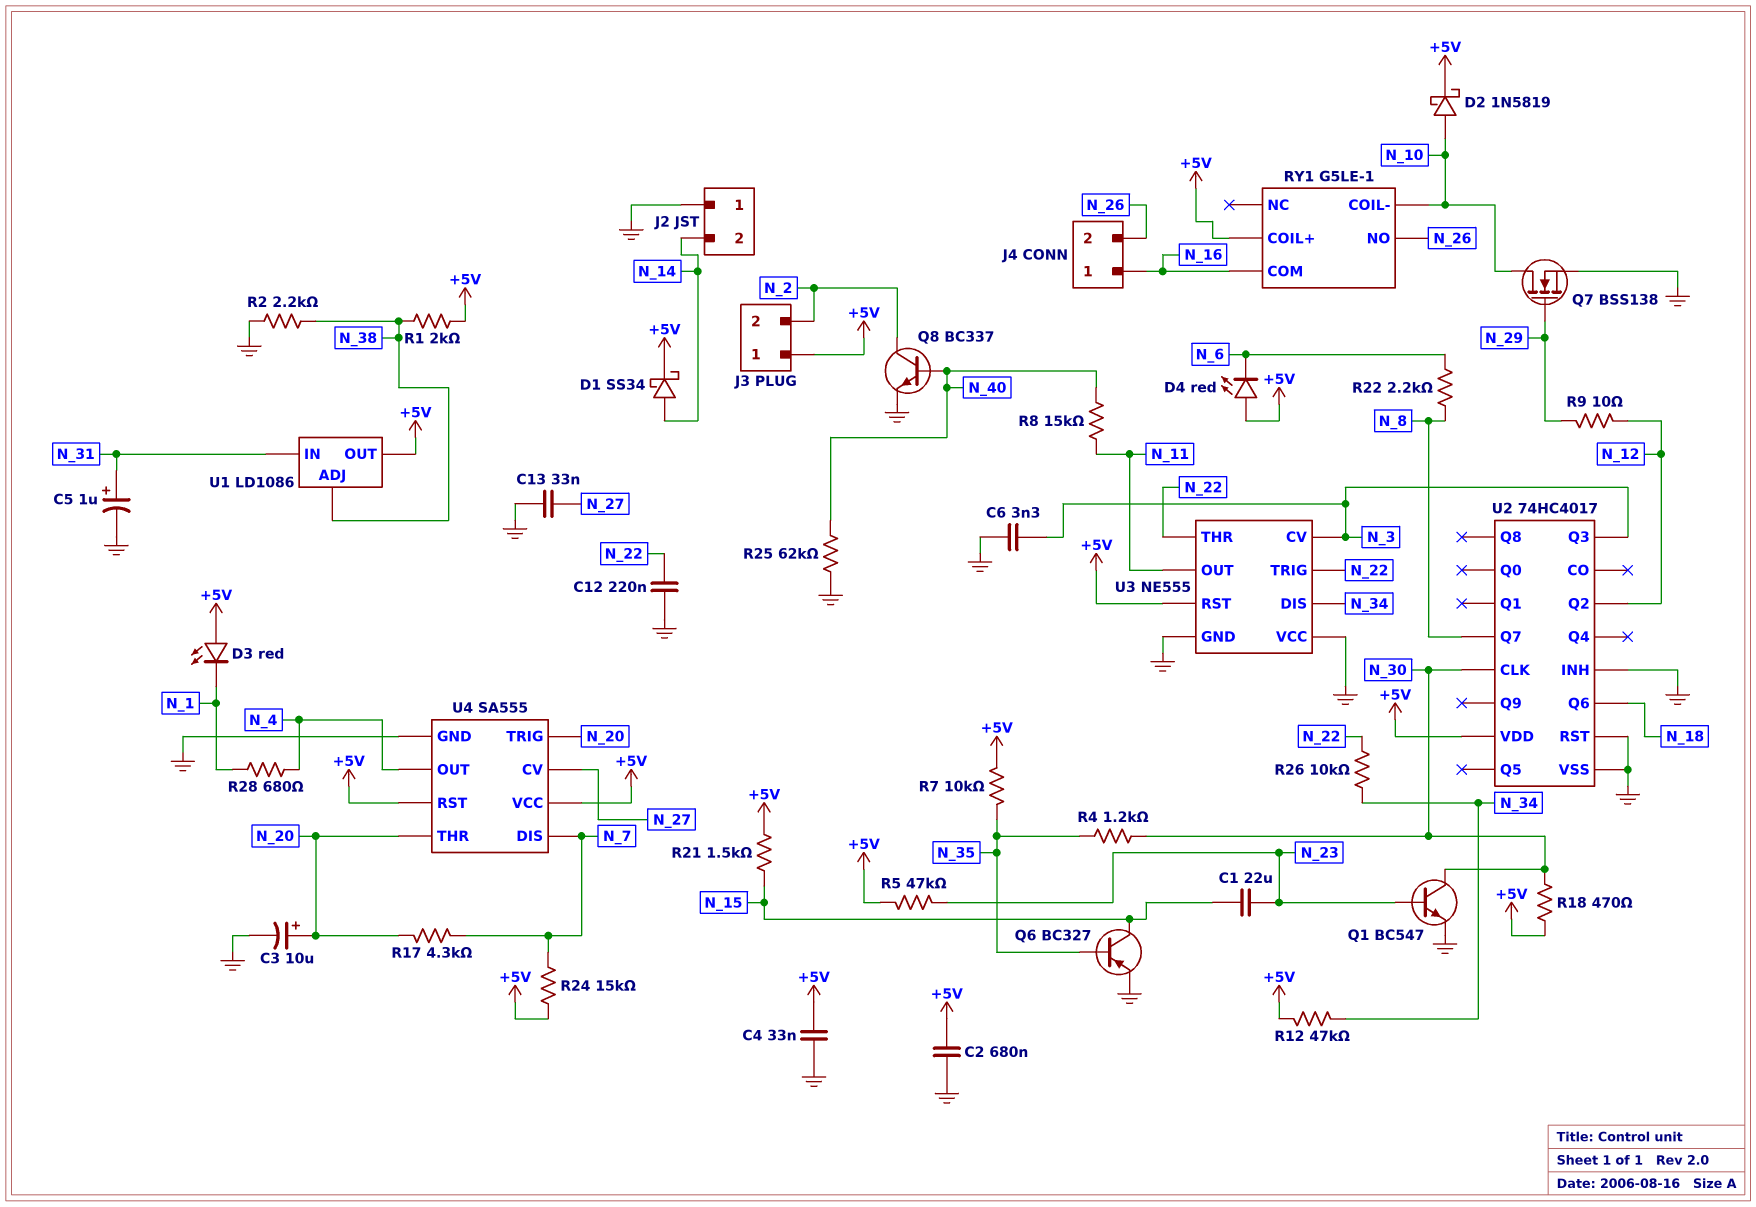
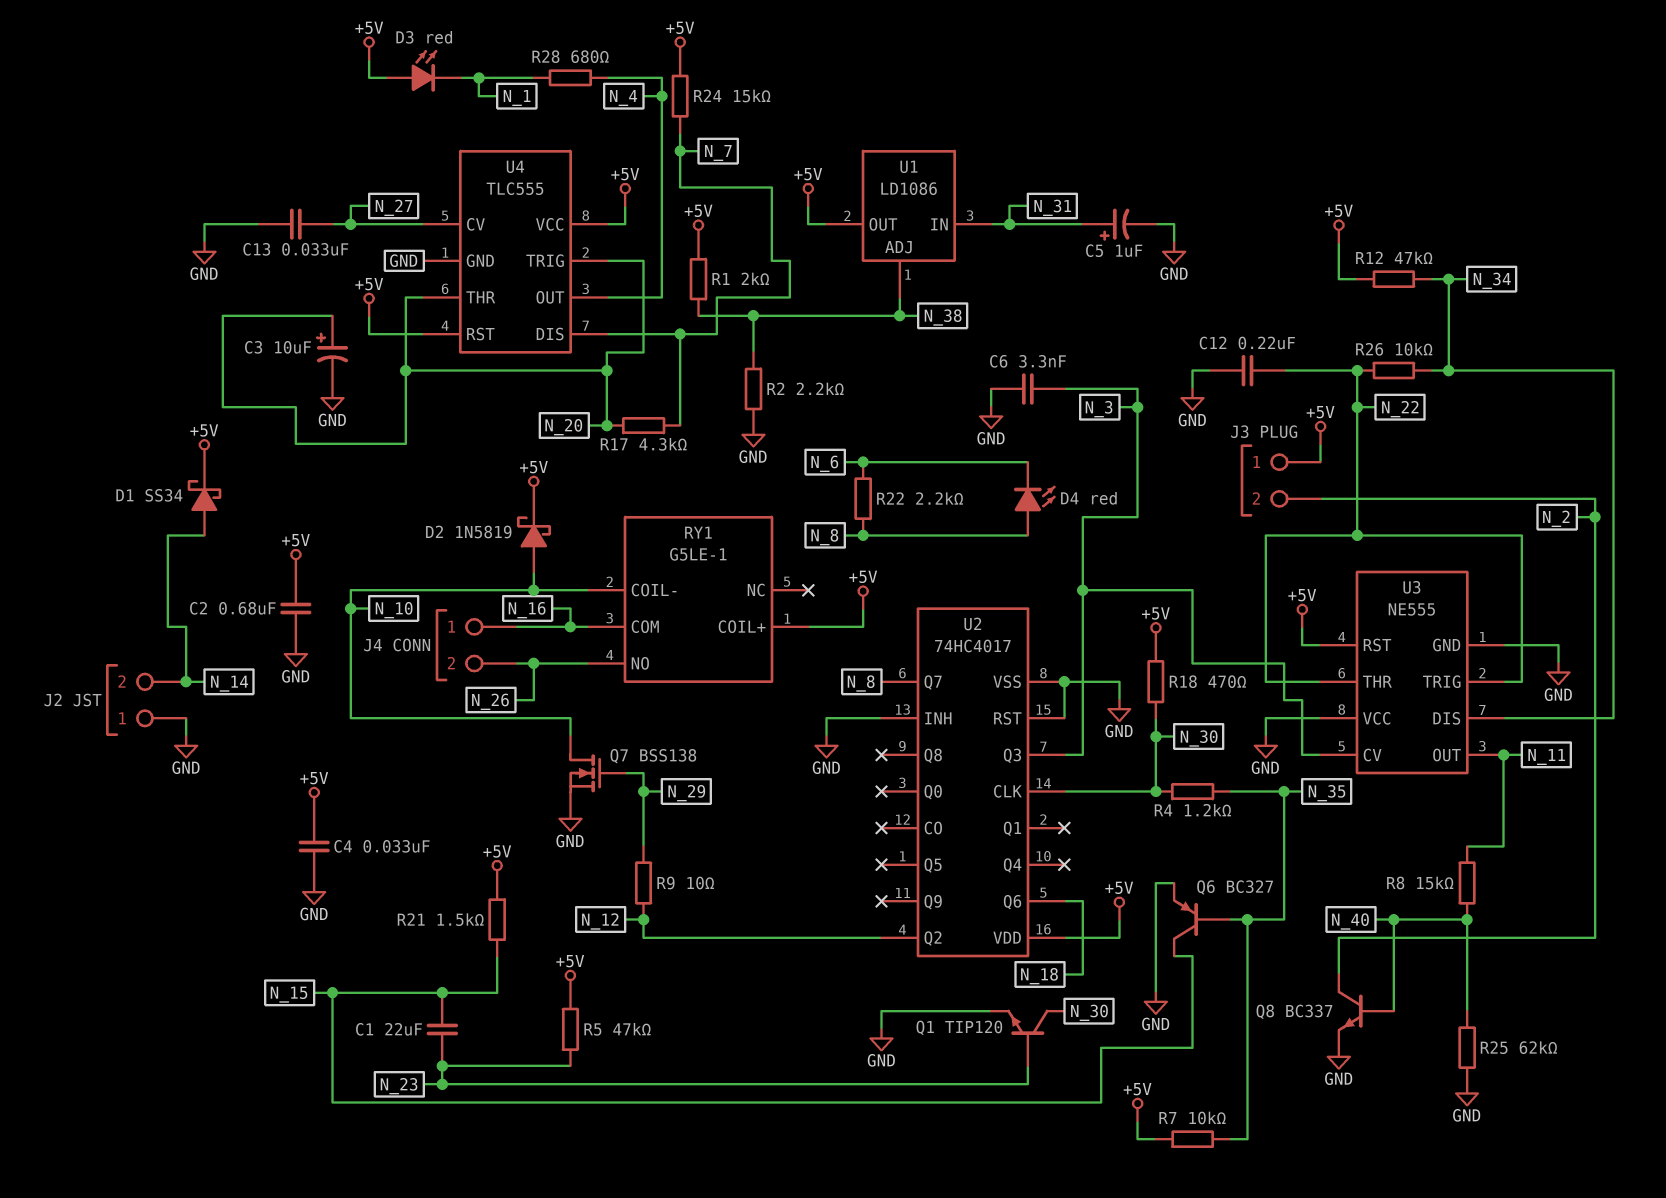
D4: LED red (A +5V, K N_6) -> LED red (A N_8, K N_6)
Q1: NPN BC547 (B N_23, C N_30, E GND) -> NPN TIP120 (B N_23, C N_30, E GND)
U4: SA555 -> TLC555

